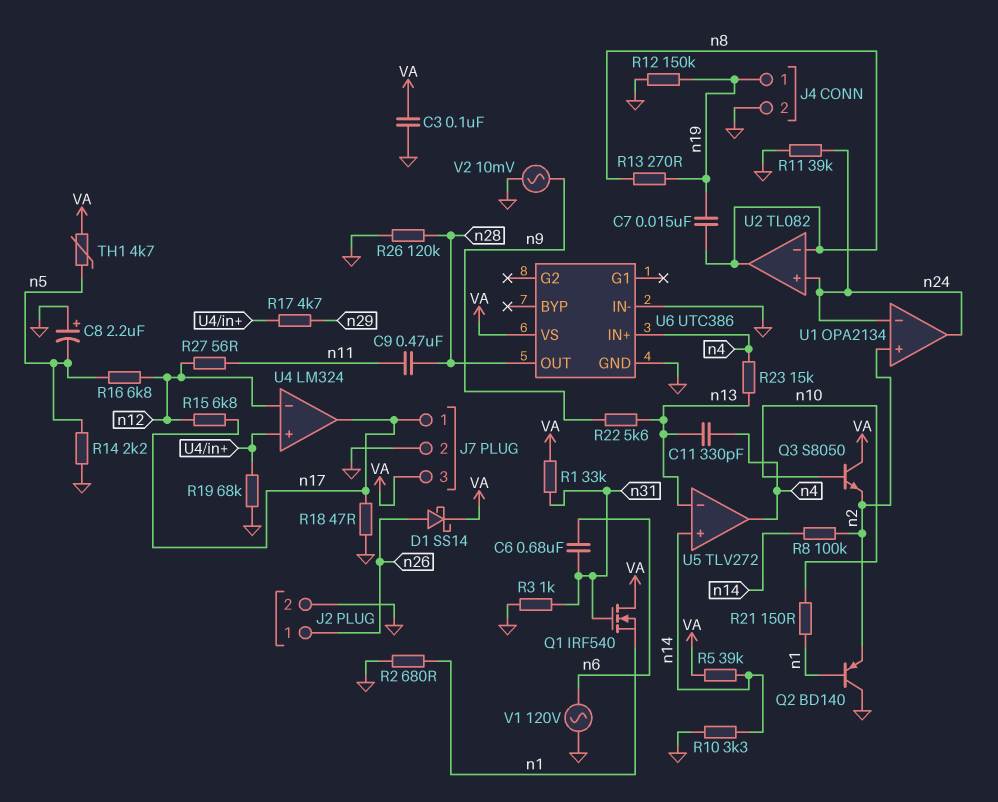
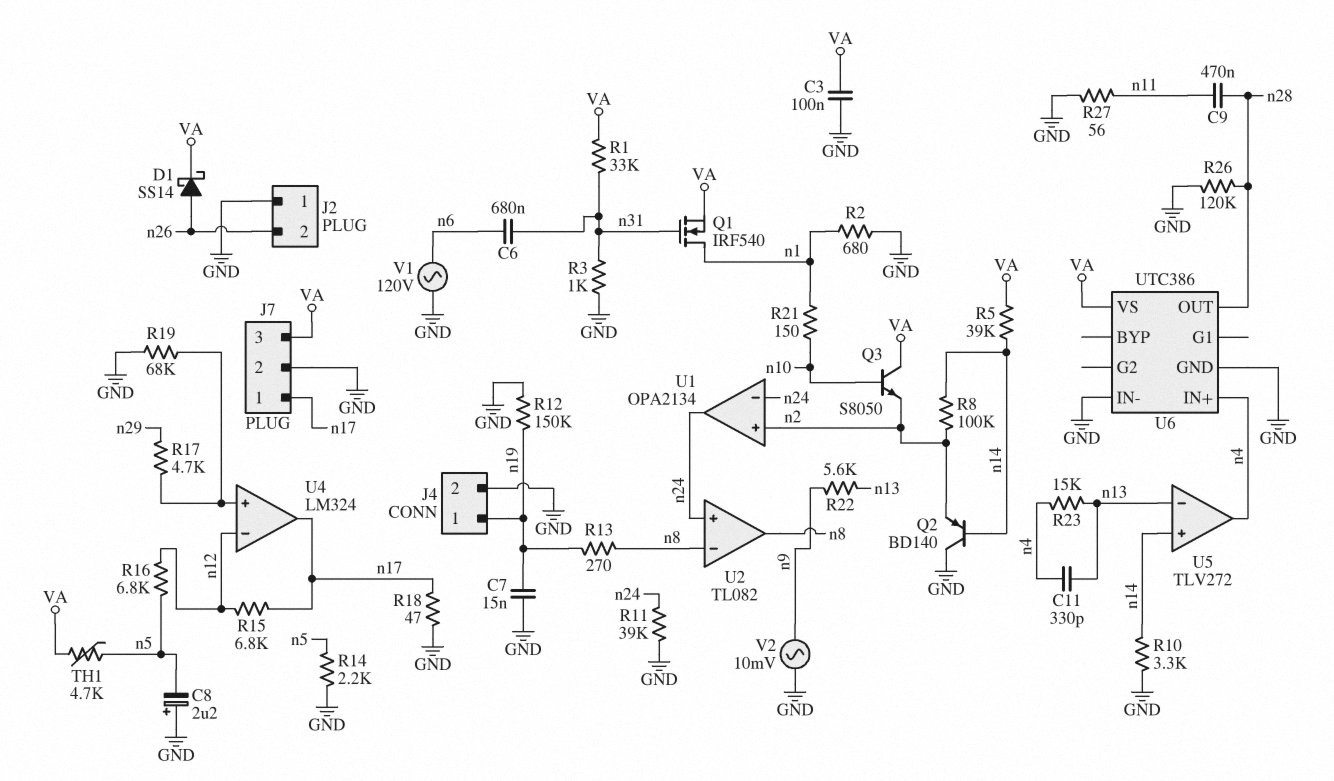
C7: 15nF (n8, n19) -> 15nF (GND, n19)
J2 pin 1: n26 -> GND
J2 pin 2: GND -> n26
Q1: NMOS IRF540 (G n31, D VA, S n1) -> NMOS IRF540 (G n31, D n1, S VA)
Q2: PNP BD140 (B n1, C GND, E n2) -> PNP BD140 (B n14, C GND, E n2)
R27: 56 (n11, n12) -> 56 (GND, n11)

